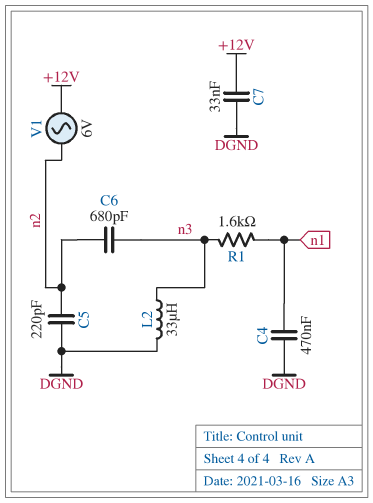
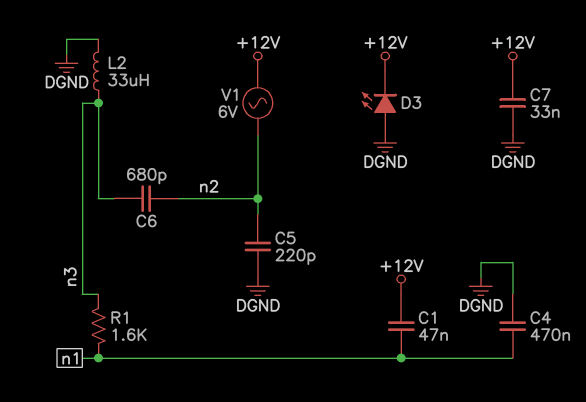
C1: none -> 47nF (+12V, n1)
D3: none -> LED (A DGND, K +12V)

